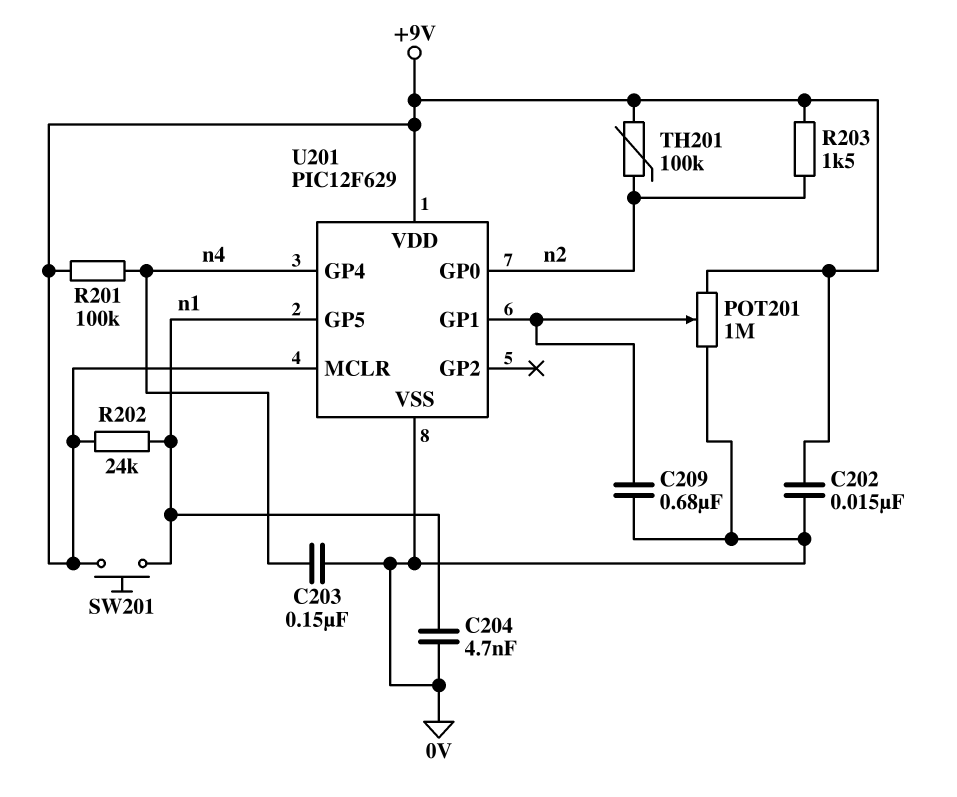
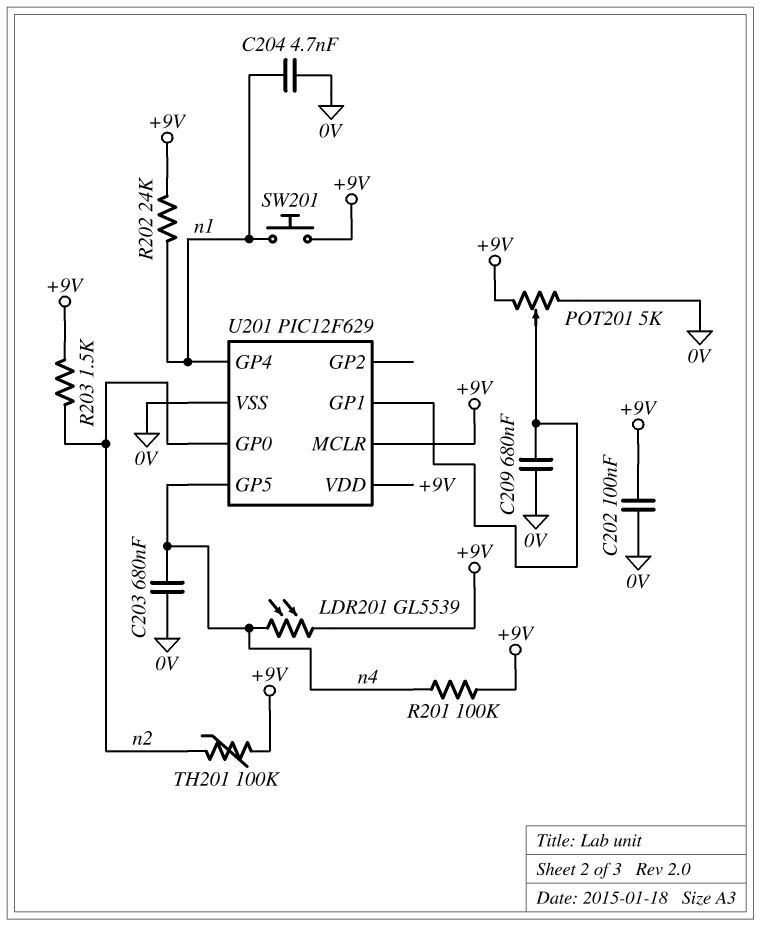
C202: 15nF (+9V, 0V) -> 100nF (+9V, 0V)
C203: 150nF (0V, n4) -> 680nF (0V, n4)
LDR201: none -> GL5539 (+9V, n4)
POT201: 1M (+9V, 0V, wiper U201/GP1) -> 5k (+9V, 0V, wiper U201/GP1)
U201 pin GP4: n4 -> n1
U201 pin GP5: n1 -> n4

